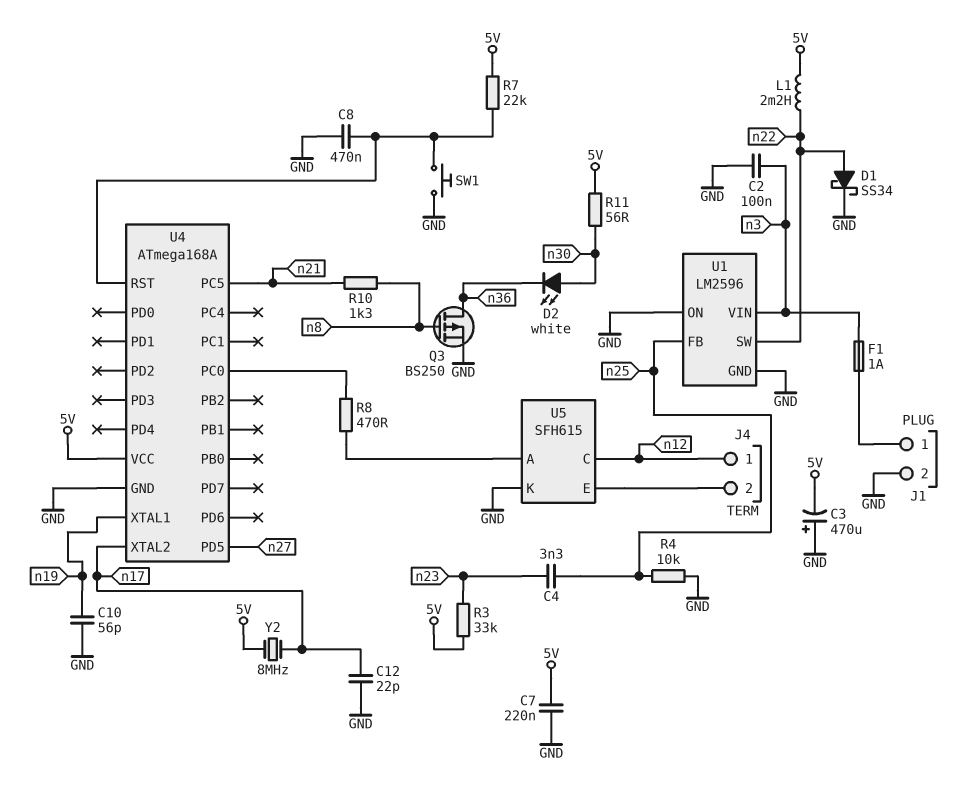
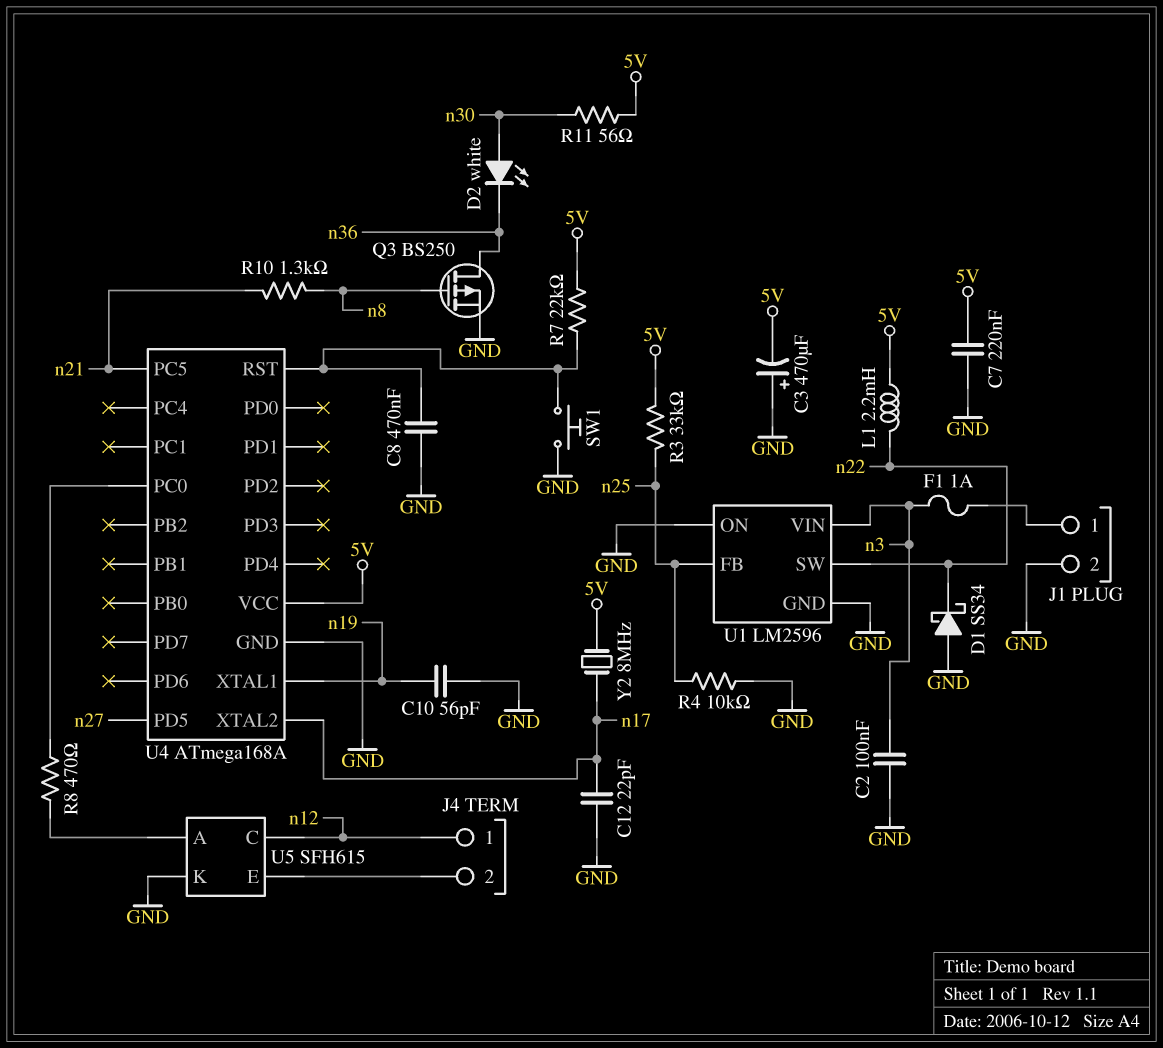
C4: 3.3nF (n23, n25) -> none
D1: schottky SS34 (A n22, K GND) -> schottky SS34 (A GND, K n22)
R3: 33k (5V, n23) -> 33k (5V, n25)

